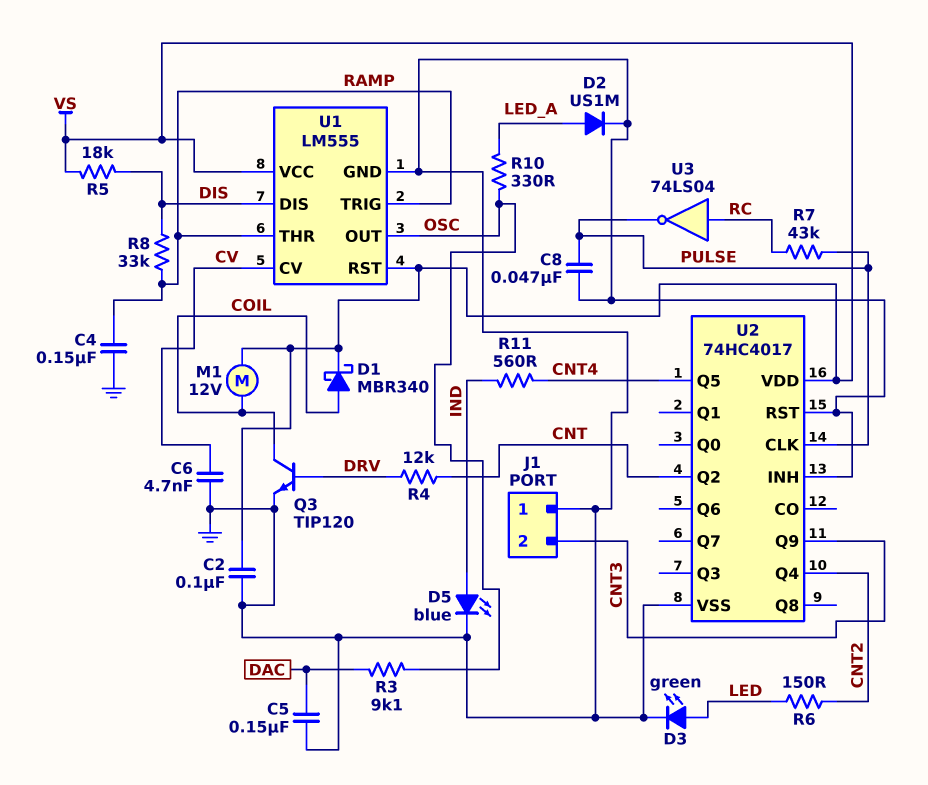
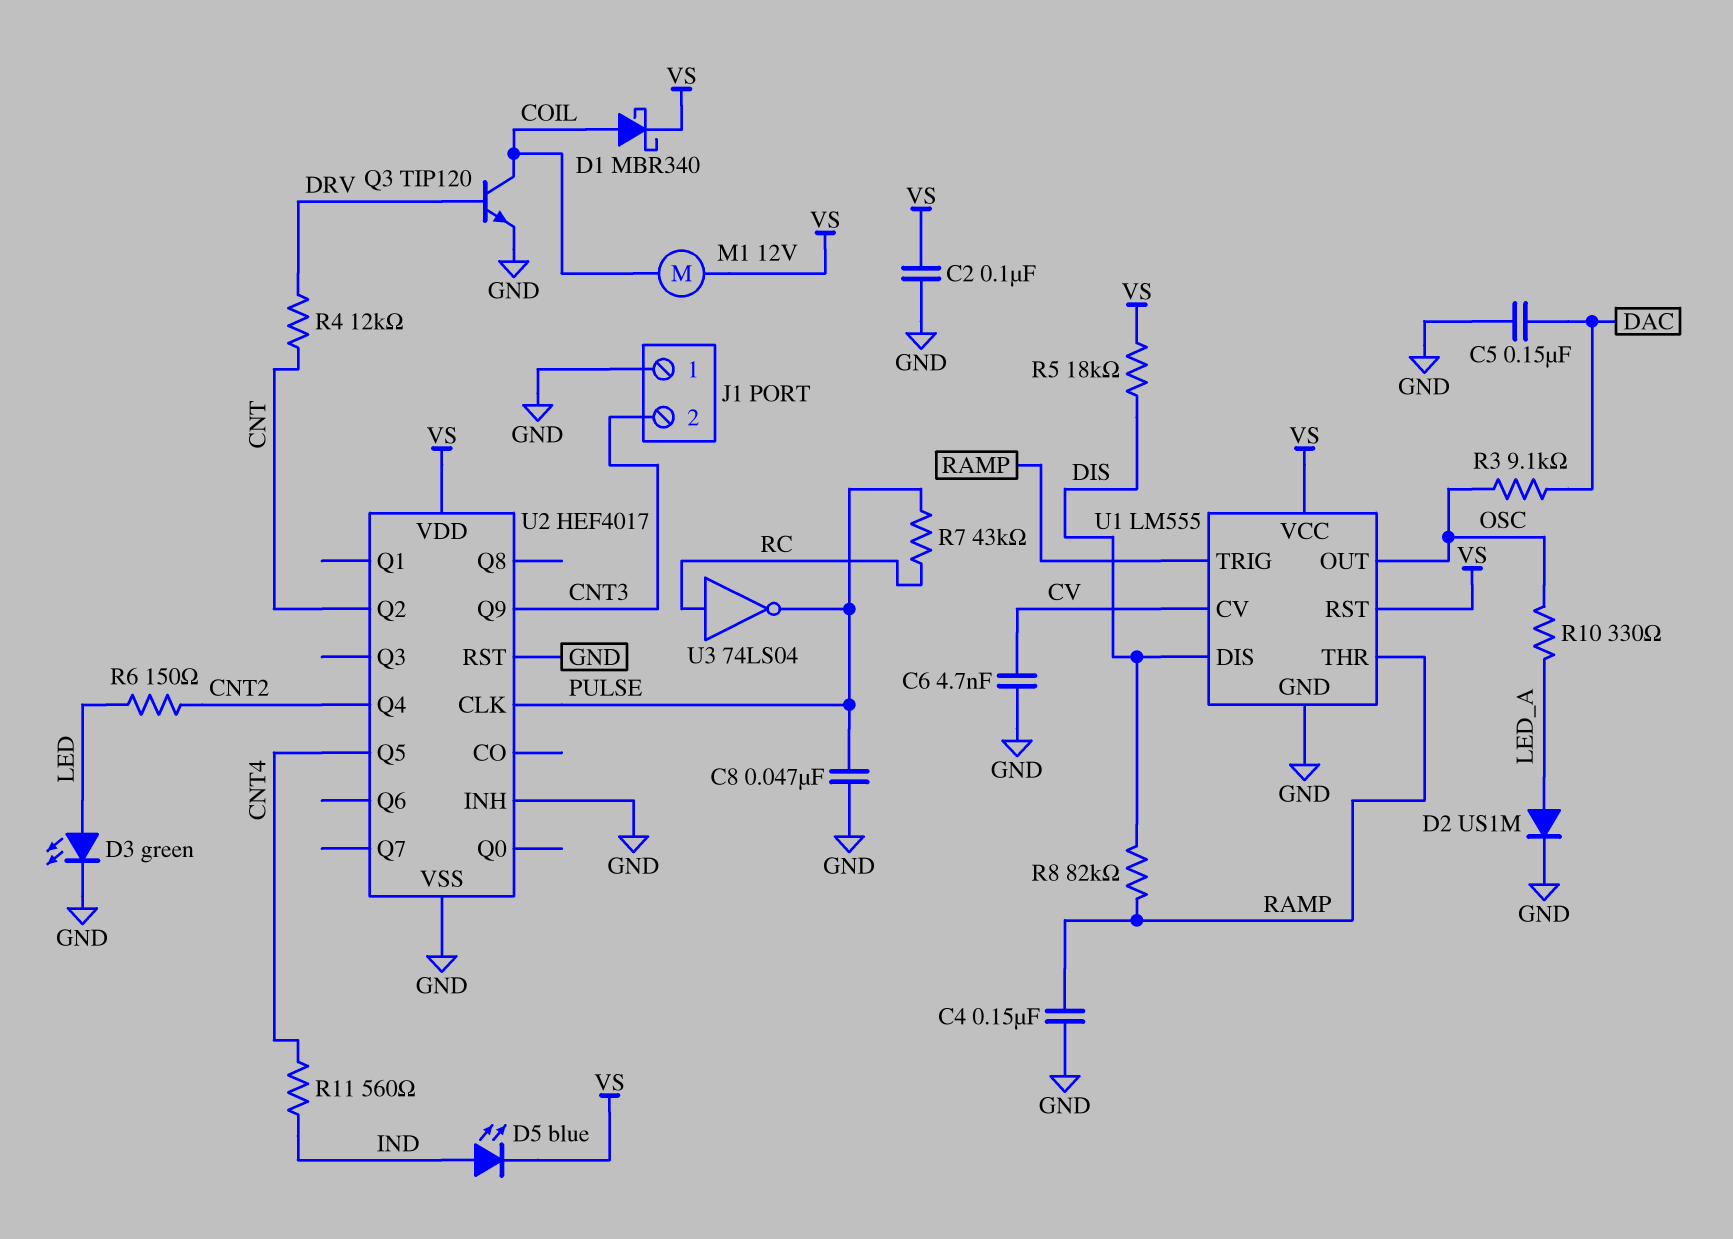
D5: LED blue (A IND, K GND) -> LED blue (A IND, K VS)
R8: 33k (DIS, RAMP) -> 82k (DIS, RAMP)
U2: 74HC4017 -> HEF4017

